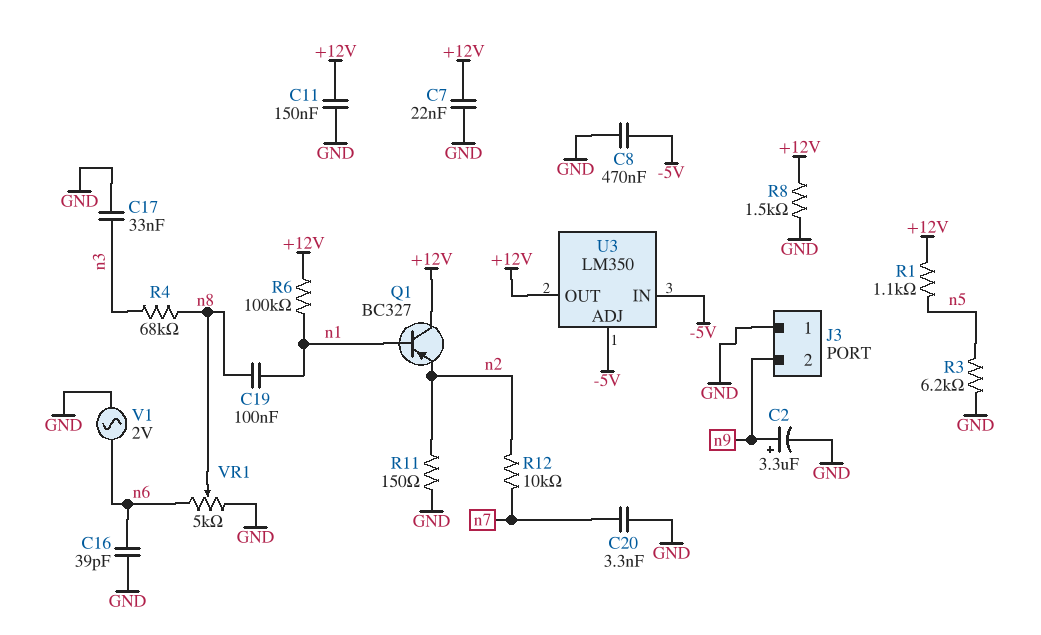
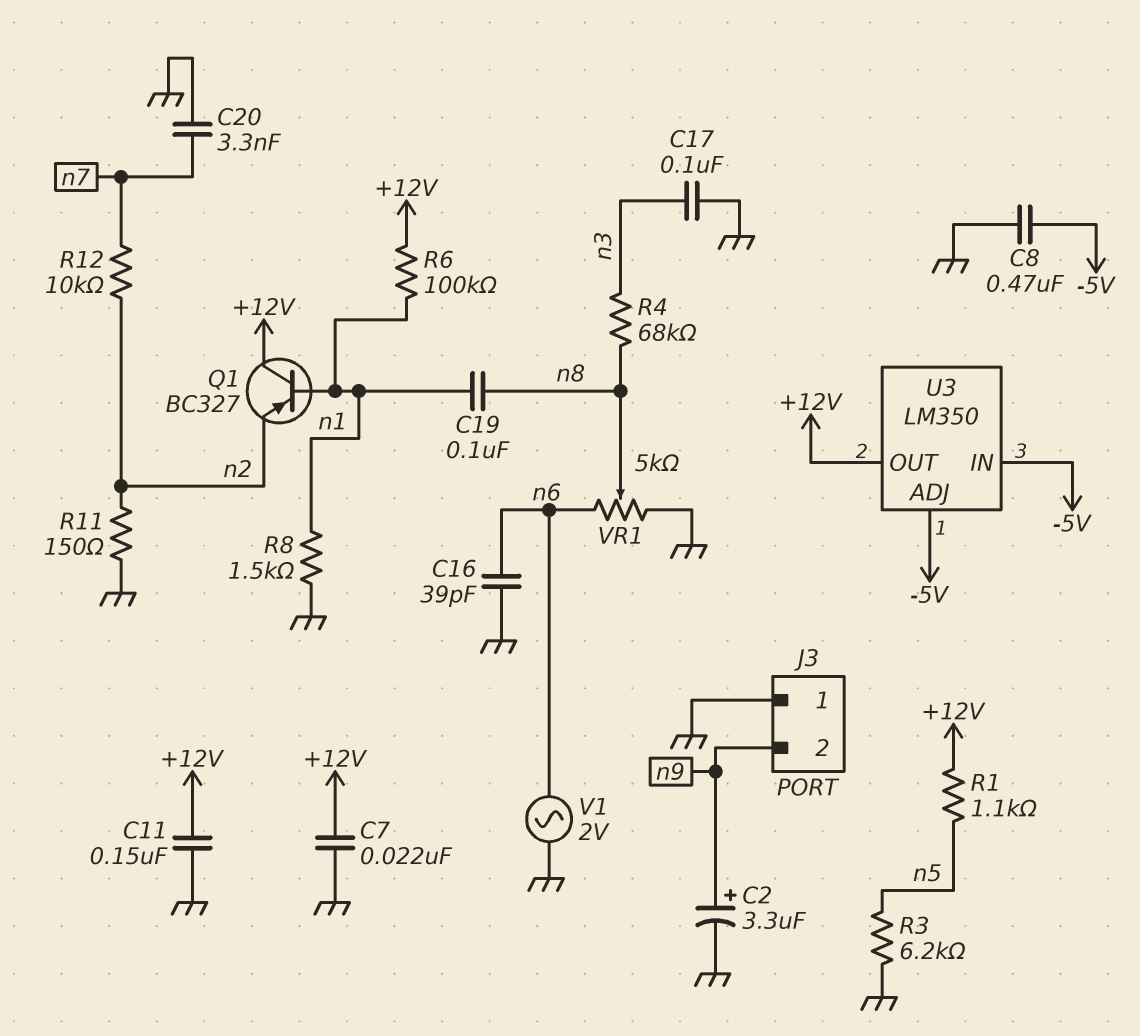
C17: 33nF (GND, n3) -> 100nF (GND, n3)
R8: 1.5k (+12V, GND) -> 1.5k (GND, n1)

